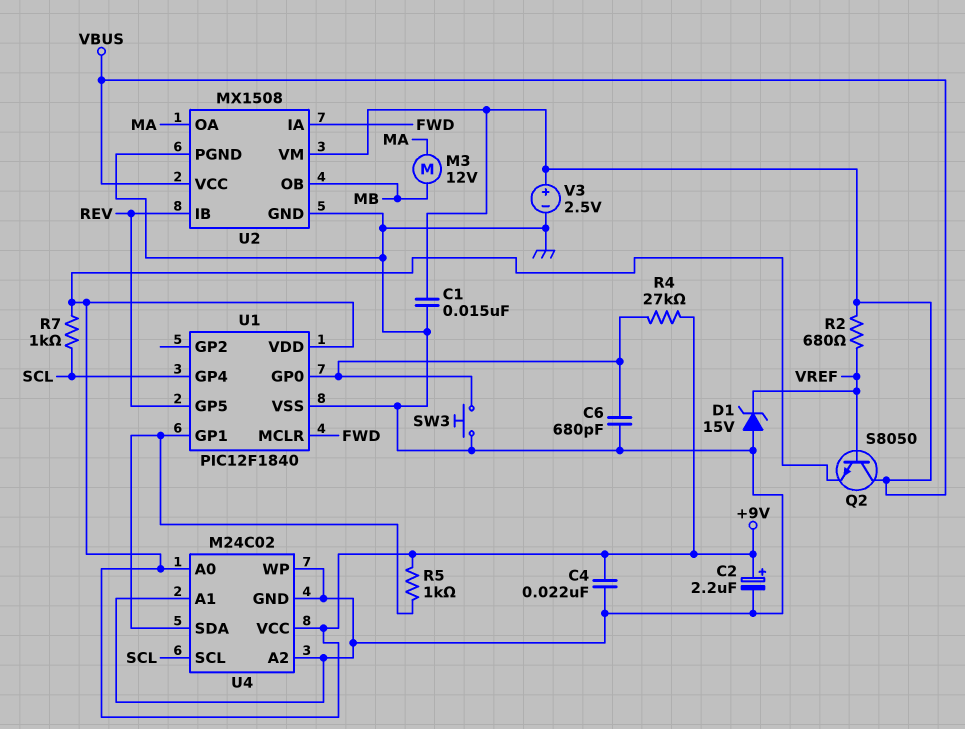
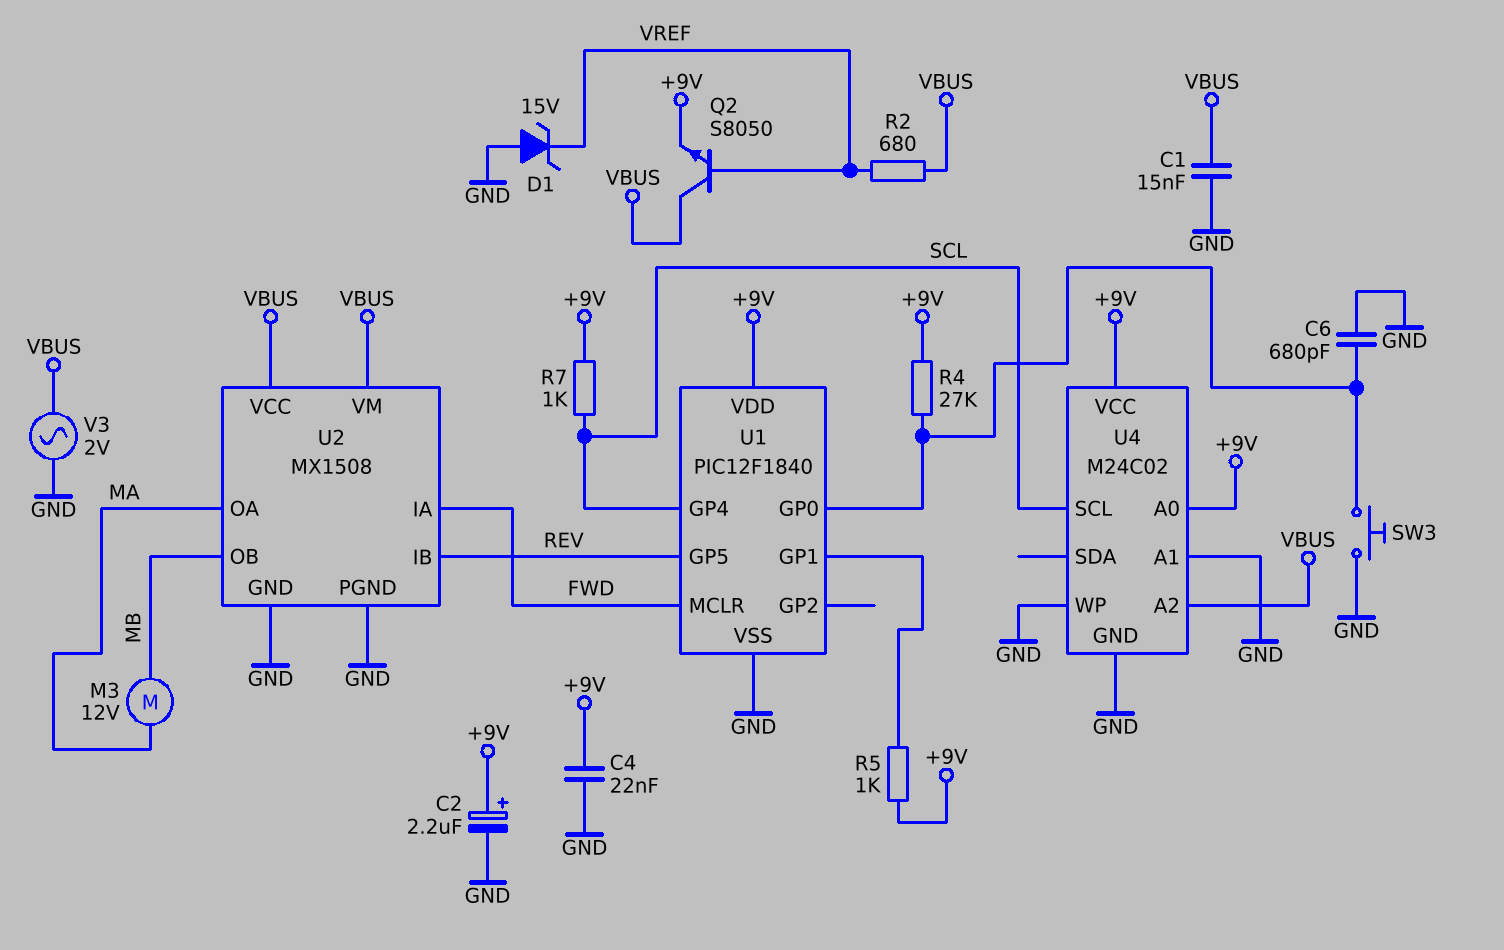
U4 pin A2: GND -> VBUS
U4 pin SDA: U1/GP1 -> none
V3: 2.5V (plus VBUS, minus GND) -> AC 2V (GND, VBUS)

